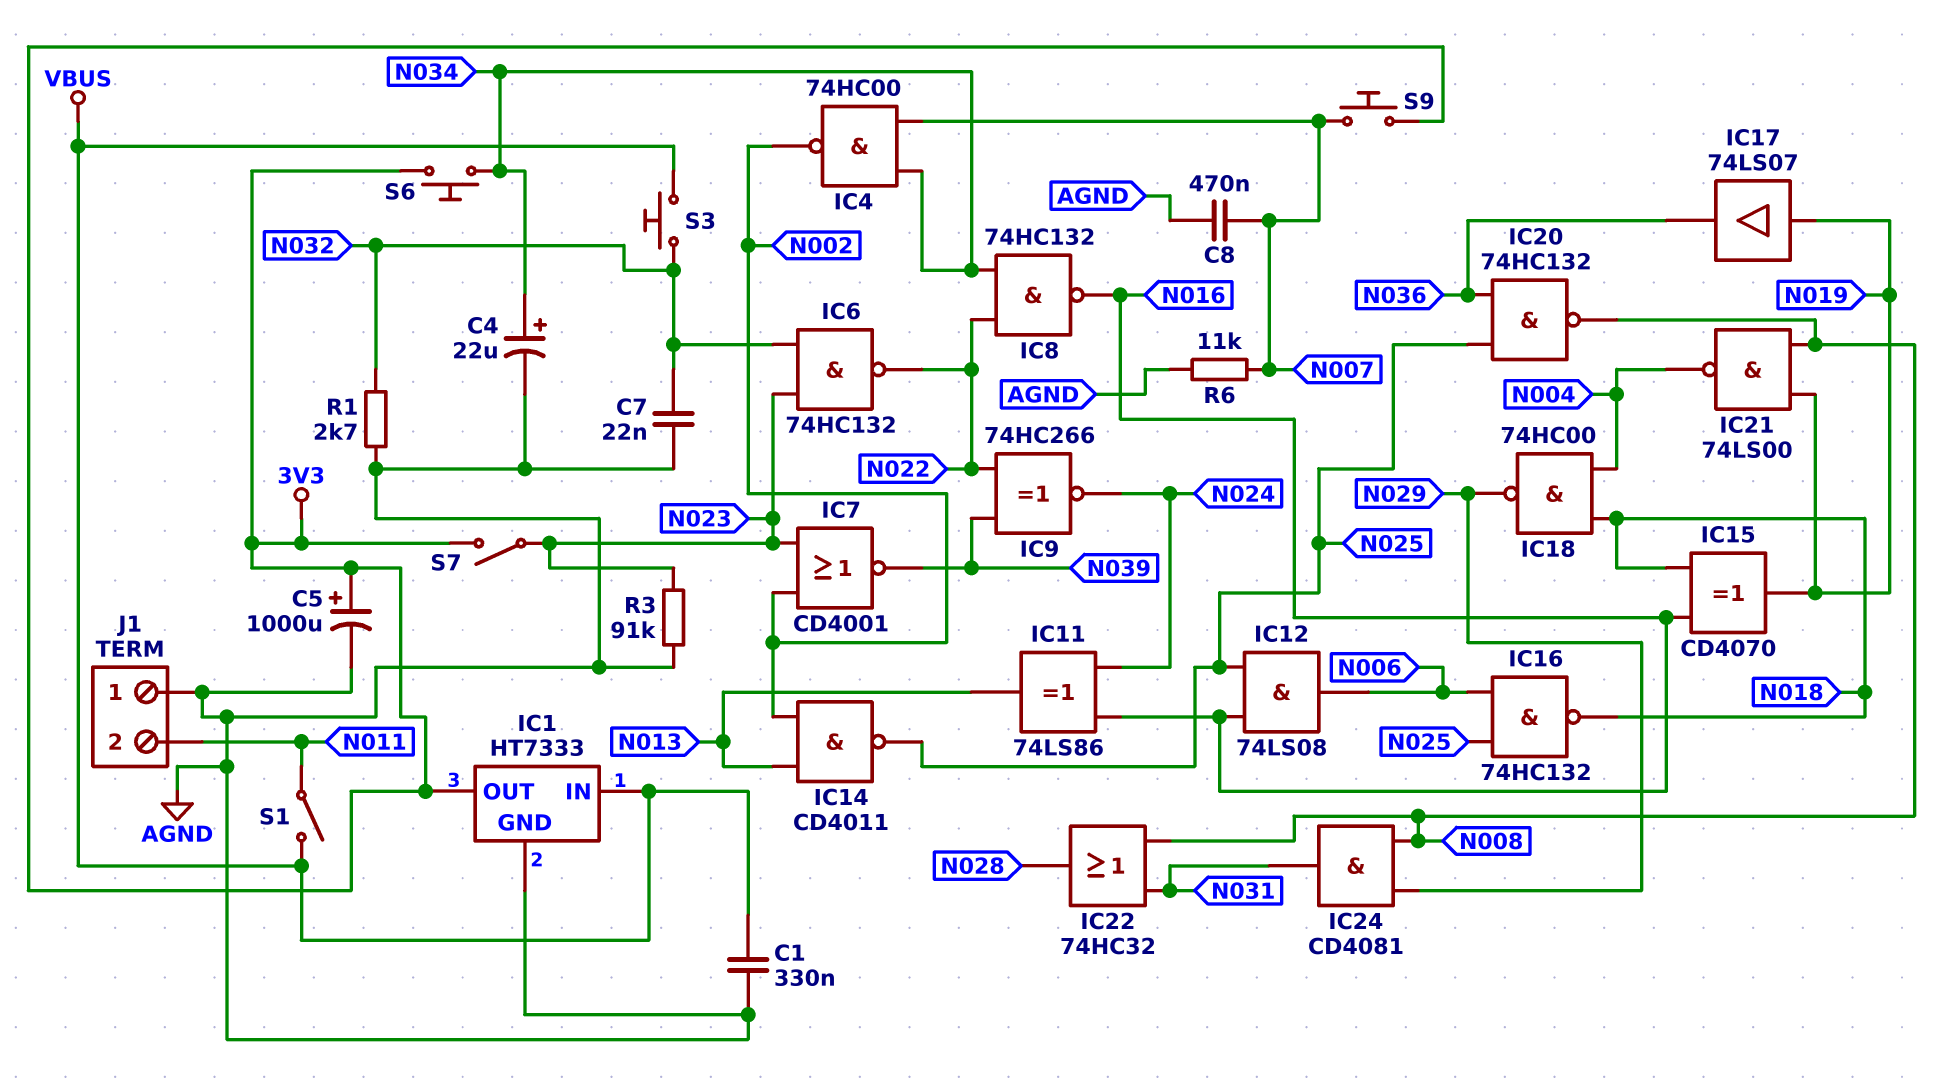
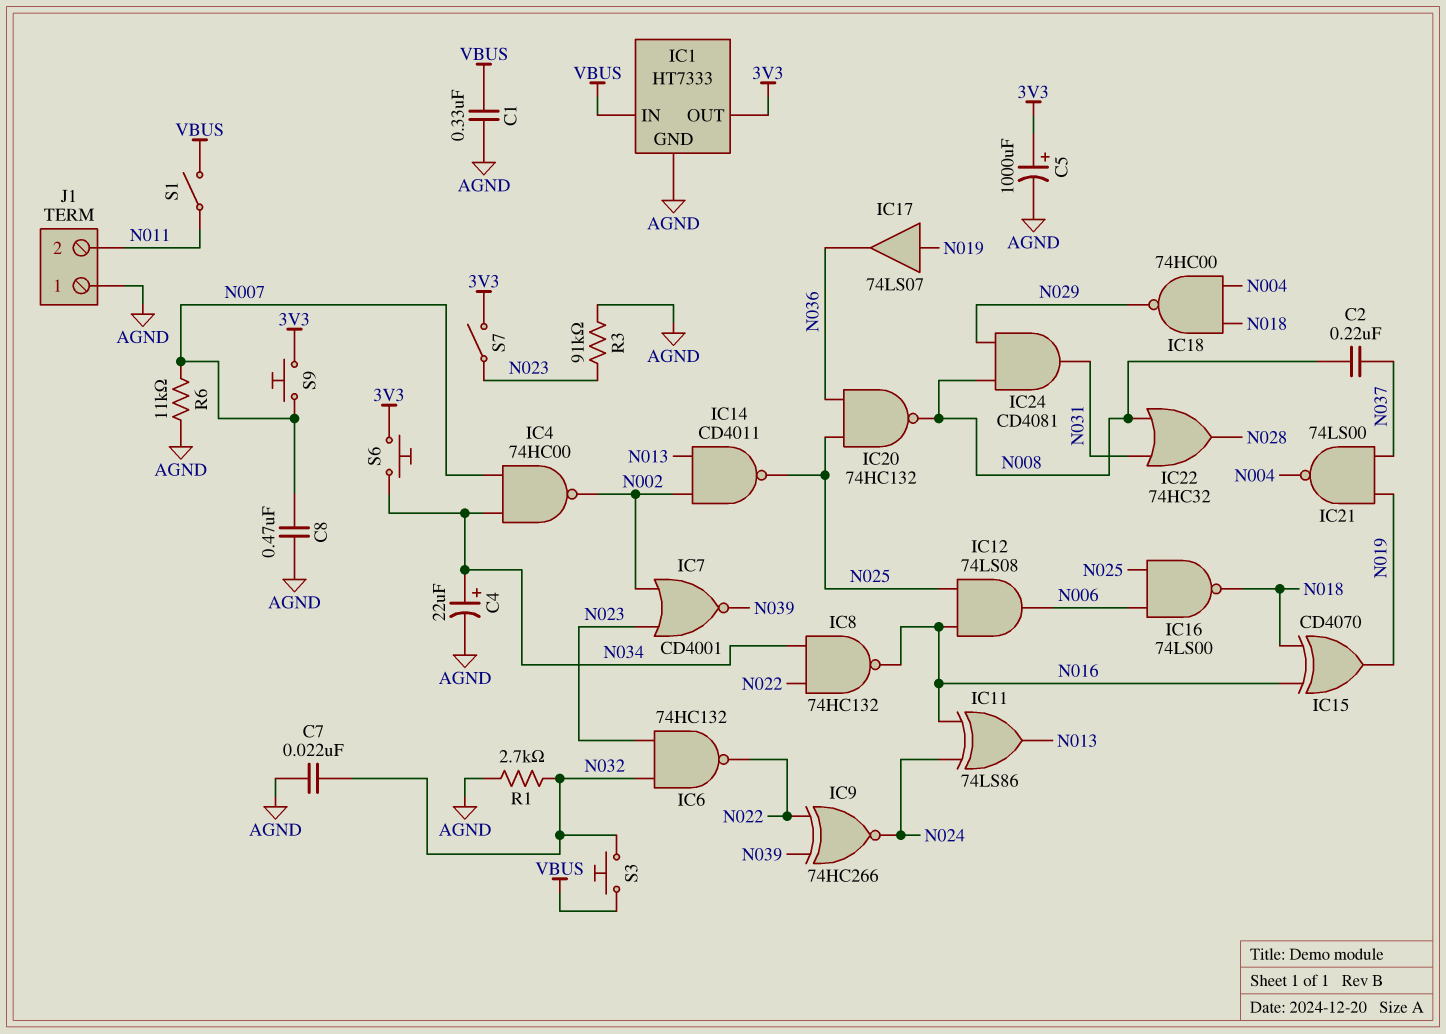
C2: none -> 220nF (N008, N037)
IC16: NAND 74HC132 (in N006, in N025, out N018) -> NAND 74LS00 (in N006, in N025, out N018)
IC21: NAND 74LS00 (in N008, in N019, out N004) -> NAND 74LS00 (in N019, in N037, out N004)

